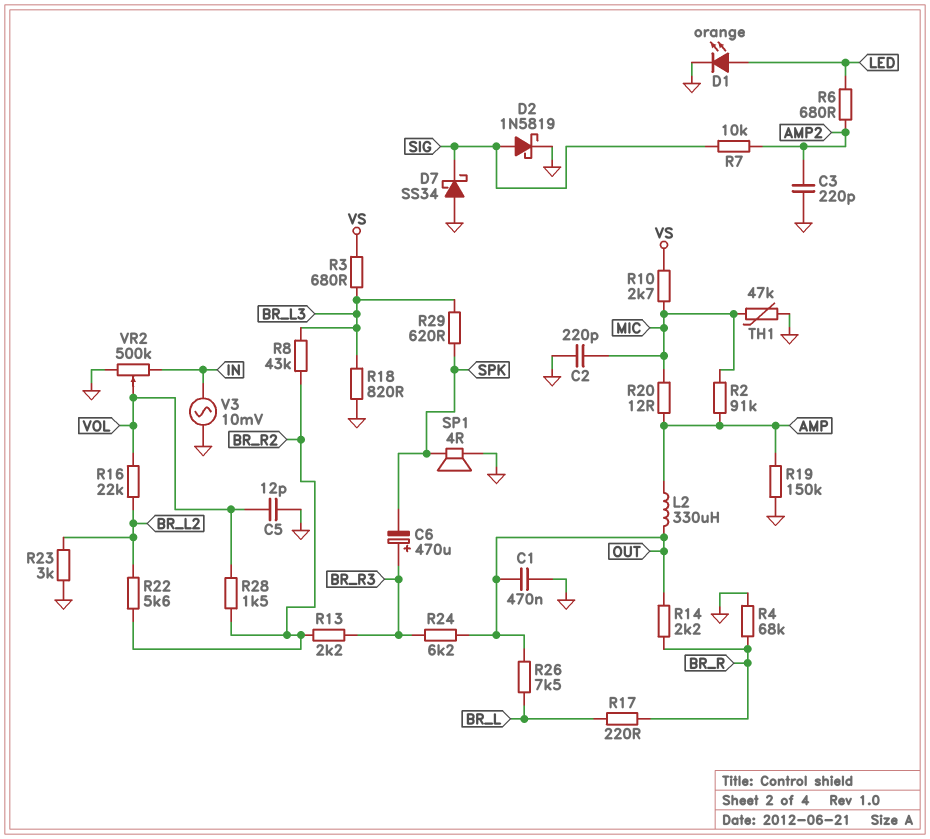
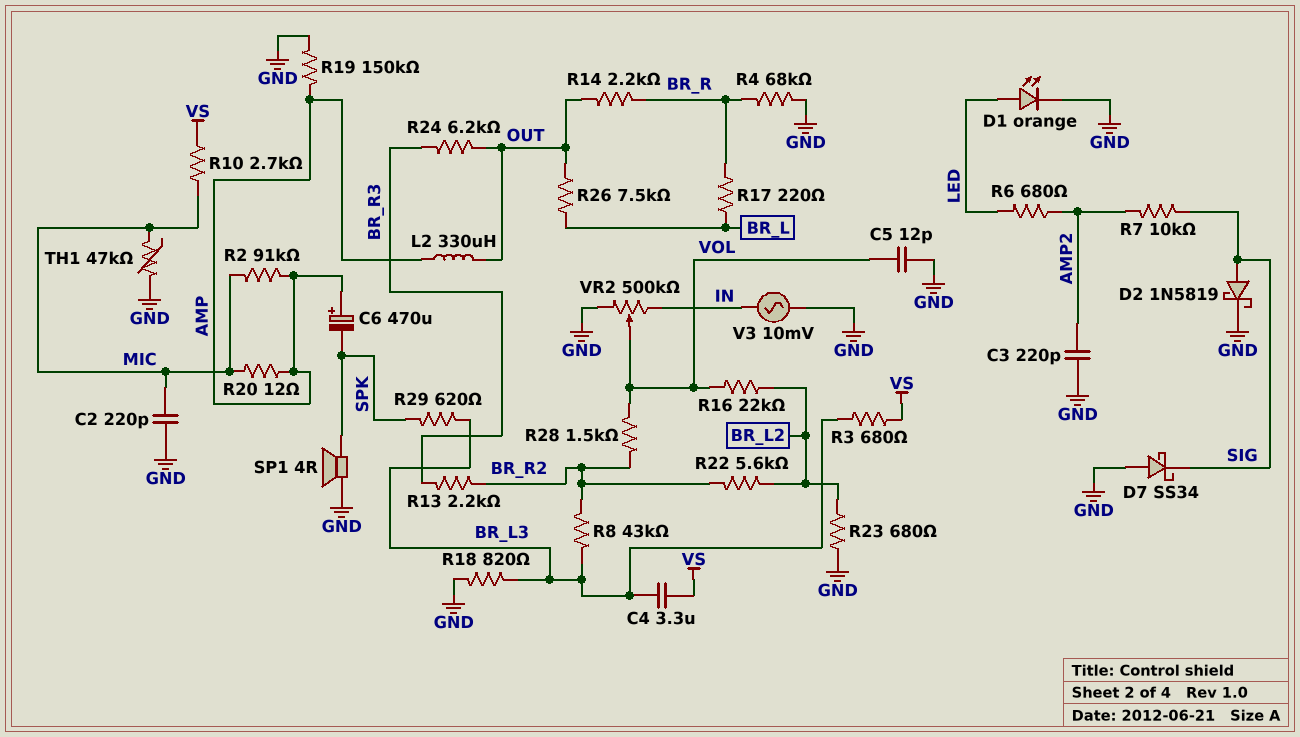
C1: 470nF (GND, OUT) -> none
C4: none -> 3.3uF (BR_L3, VS)
C6: 470uF (plus BR_R3, minus SPK) -> 470uF (plus AMP, minus SPK)
R23: 3k (BR_L2, GND) -> 680 (BR_L2, GND)

